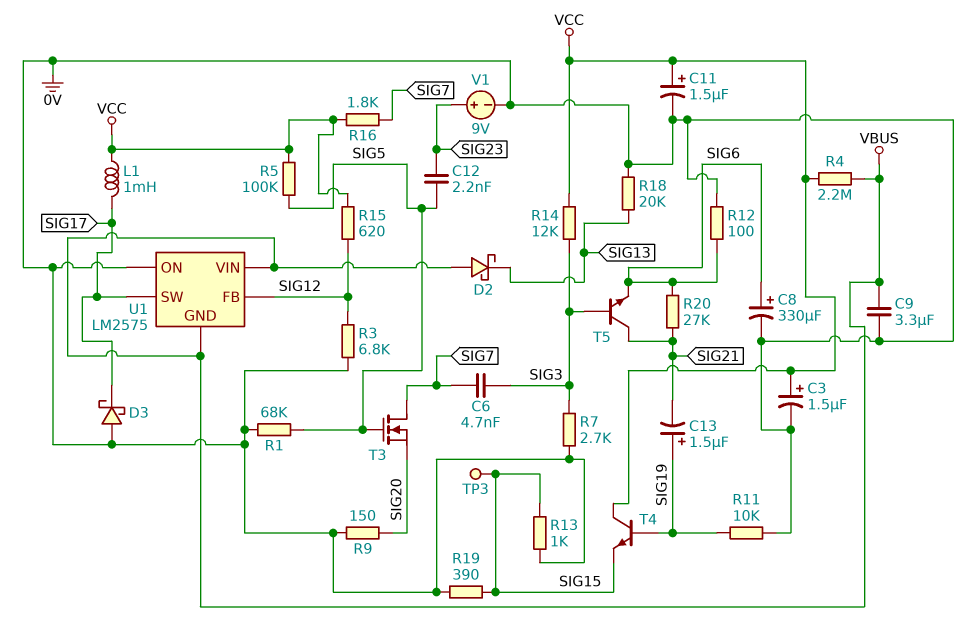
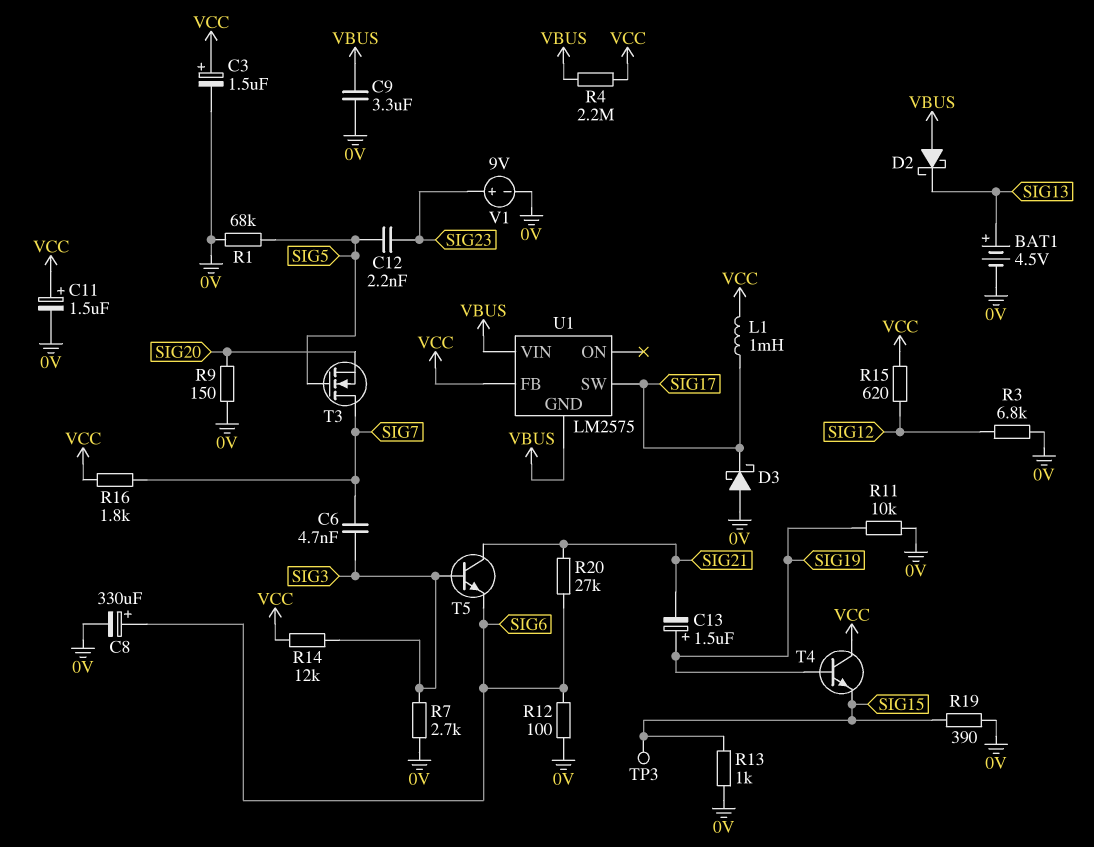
BAT1: none -> 4.5V (plus SIG13, minus 0V)
R5: 100k (SIG5, VCC) -> none
R18: 20k (0V, SIG13) -> none
U1 pin FB: SIG12 -> VCC
U1 pin ON: 0V -> none

